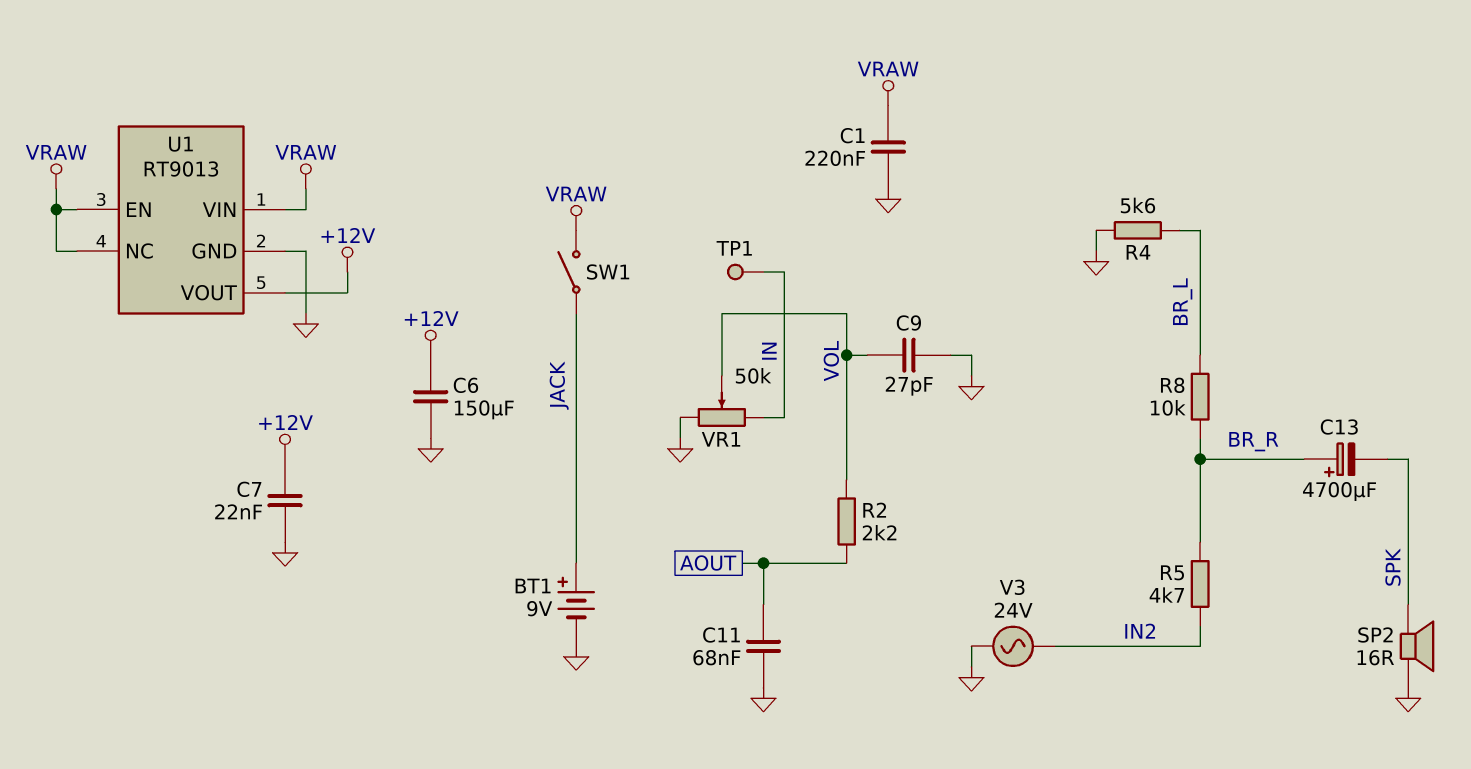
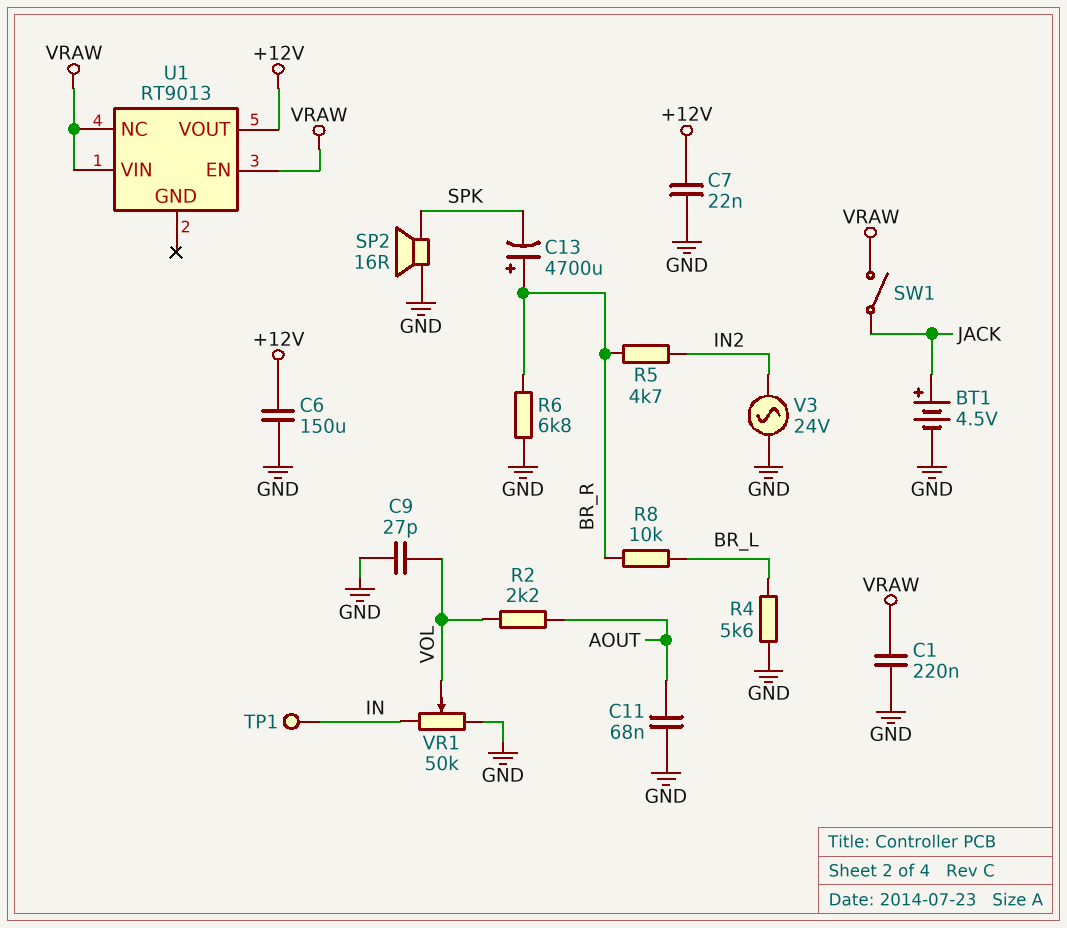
BT1: 9V (plus JACK, minus GND) -> 4.5V (plus JACK, minus GND)
R6: none -> 6.8k (BR_R, GND)
U1 pin GND: GND -> none

